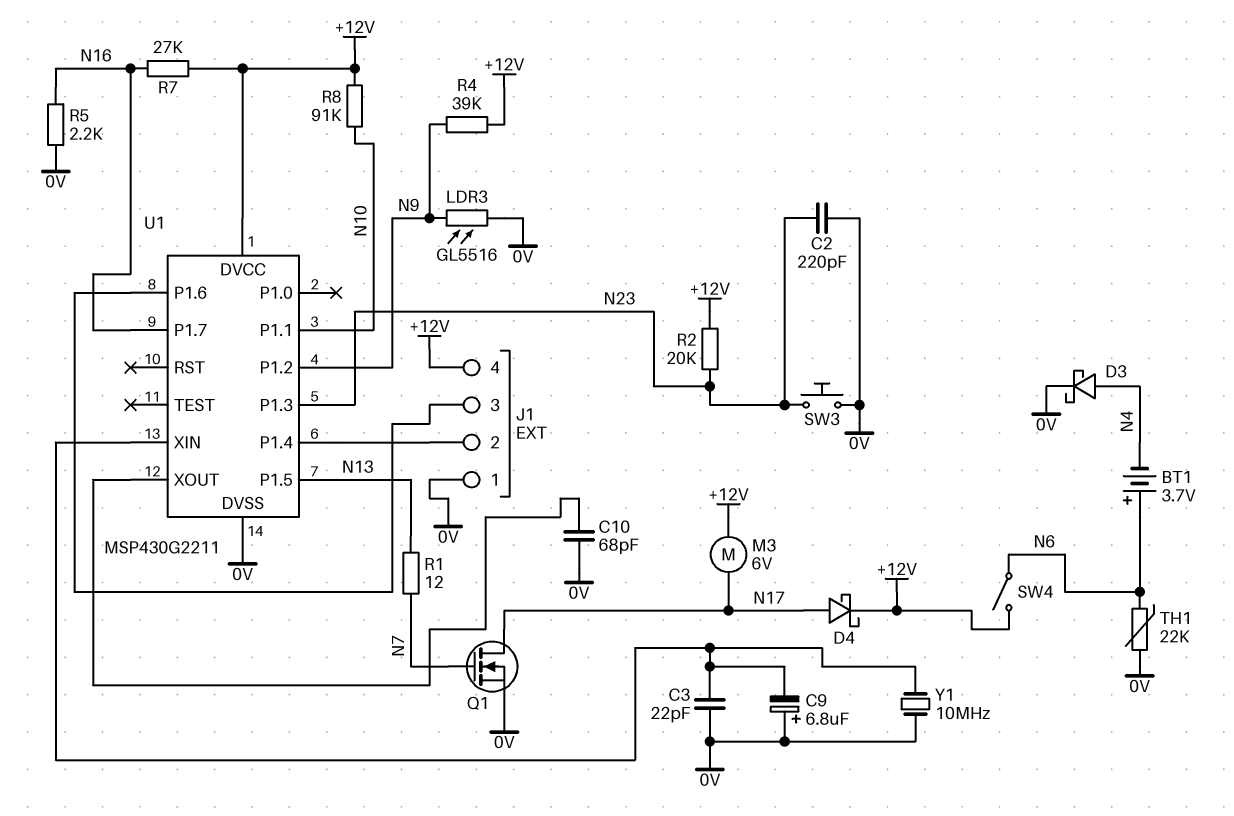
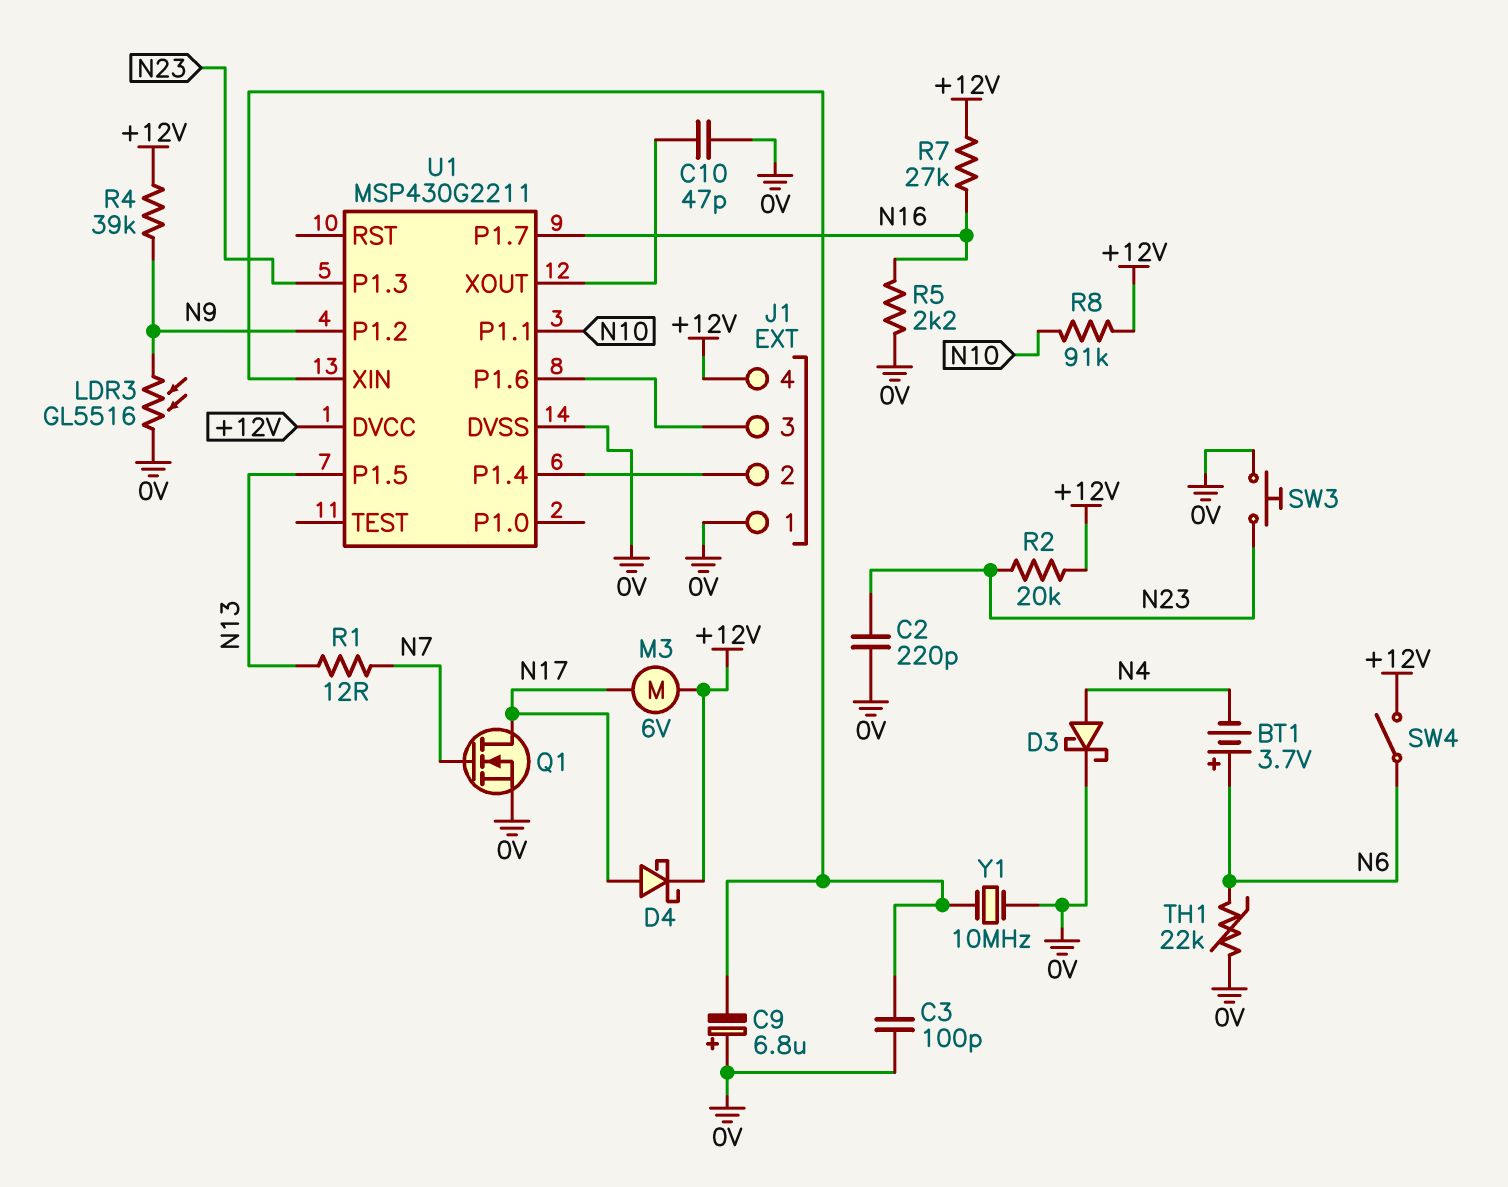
C3: 22pF (0V, U1/XIN) -> 100pF (0V, U1/XIN)
C10: 68pF (0V, U1/XOUT) -> 47pF (0V, U1/XOUT)

